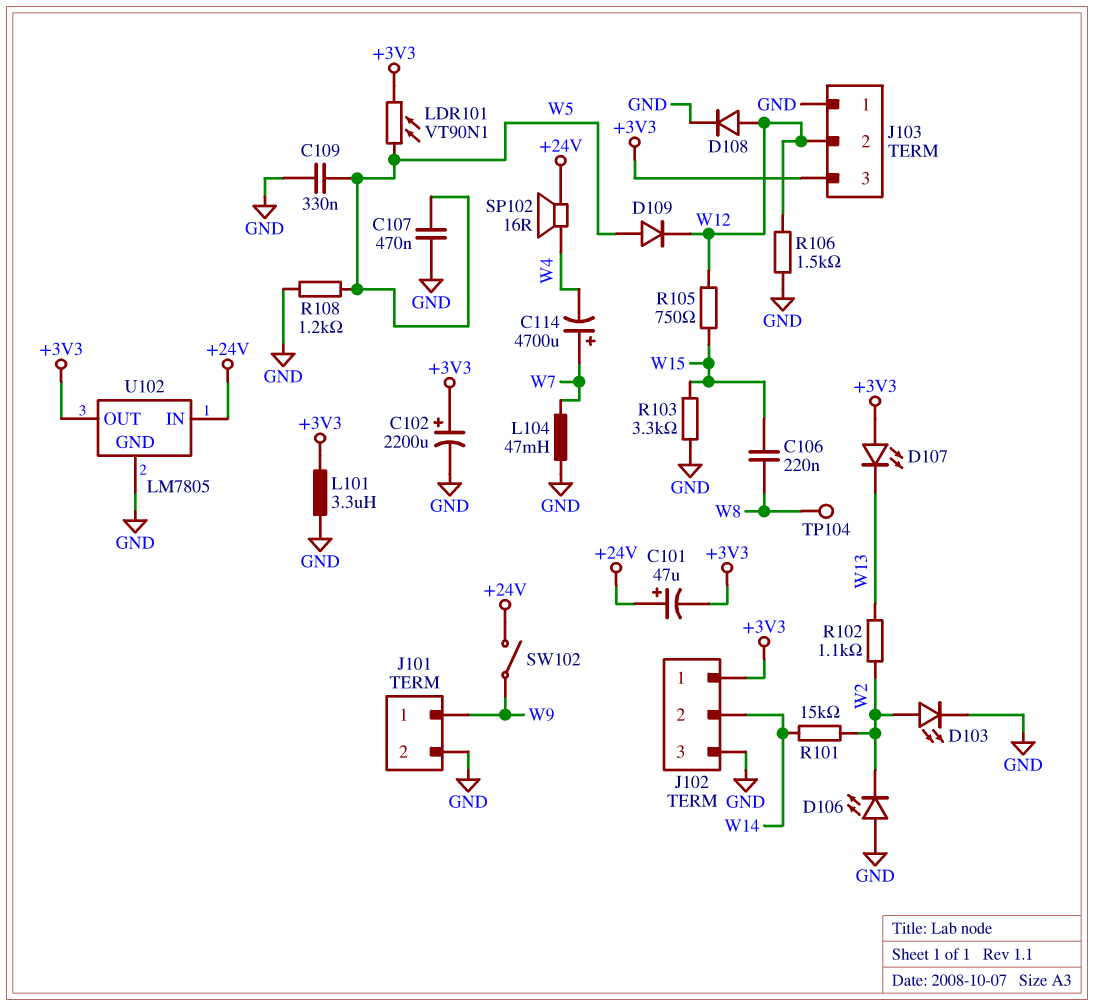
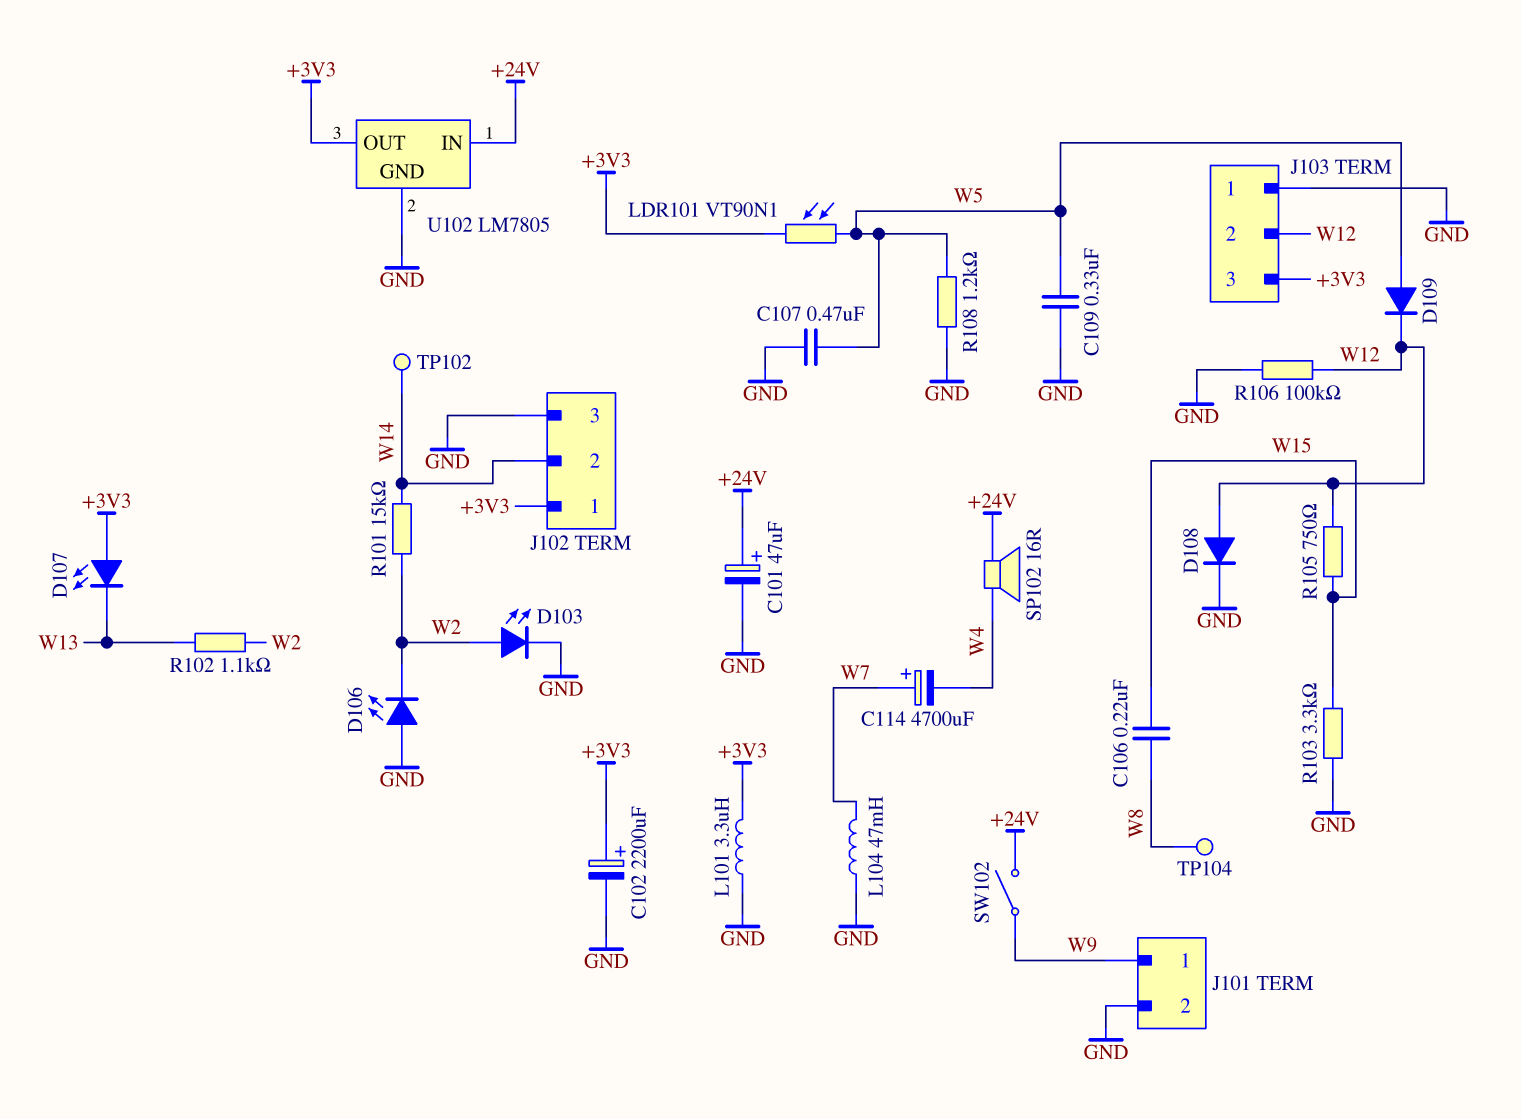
C101: 47uF (plus +24V, minus +3V3) -> 47uF (plus +24V, minus GND)
R106: 1.5k (GND, W12) -> 100k (GND, W12)
TP102: none -> test point (W14)

